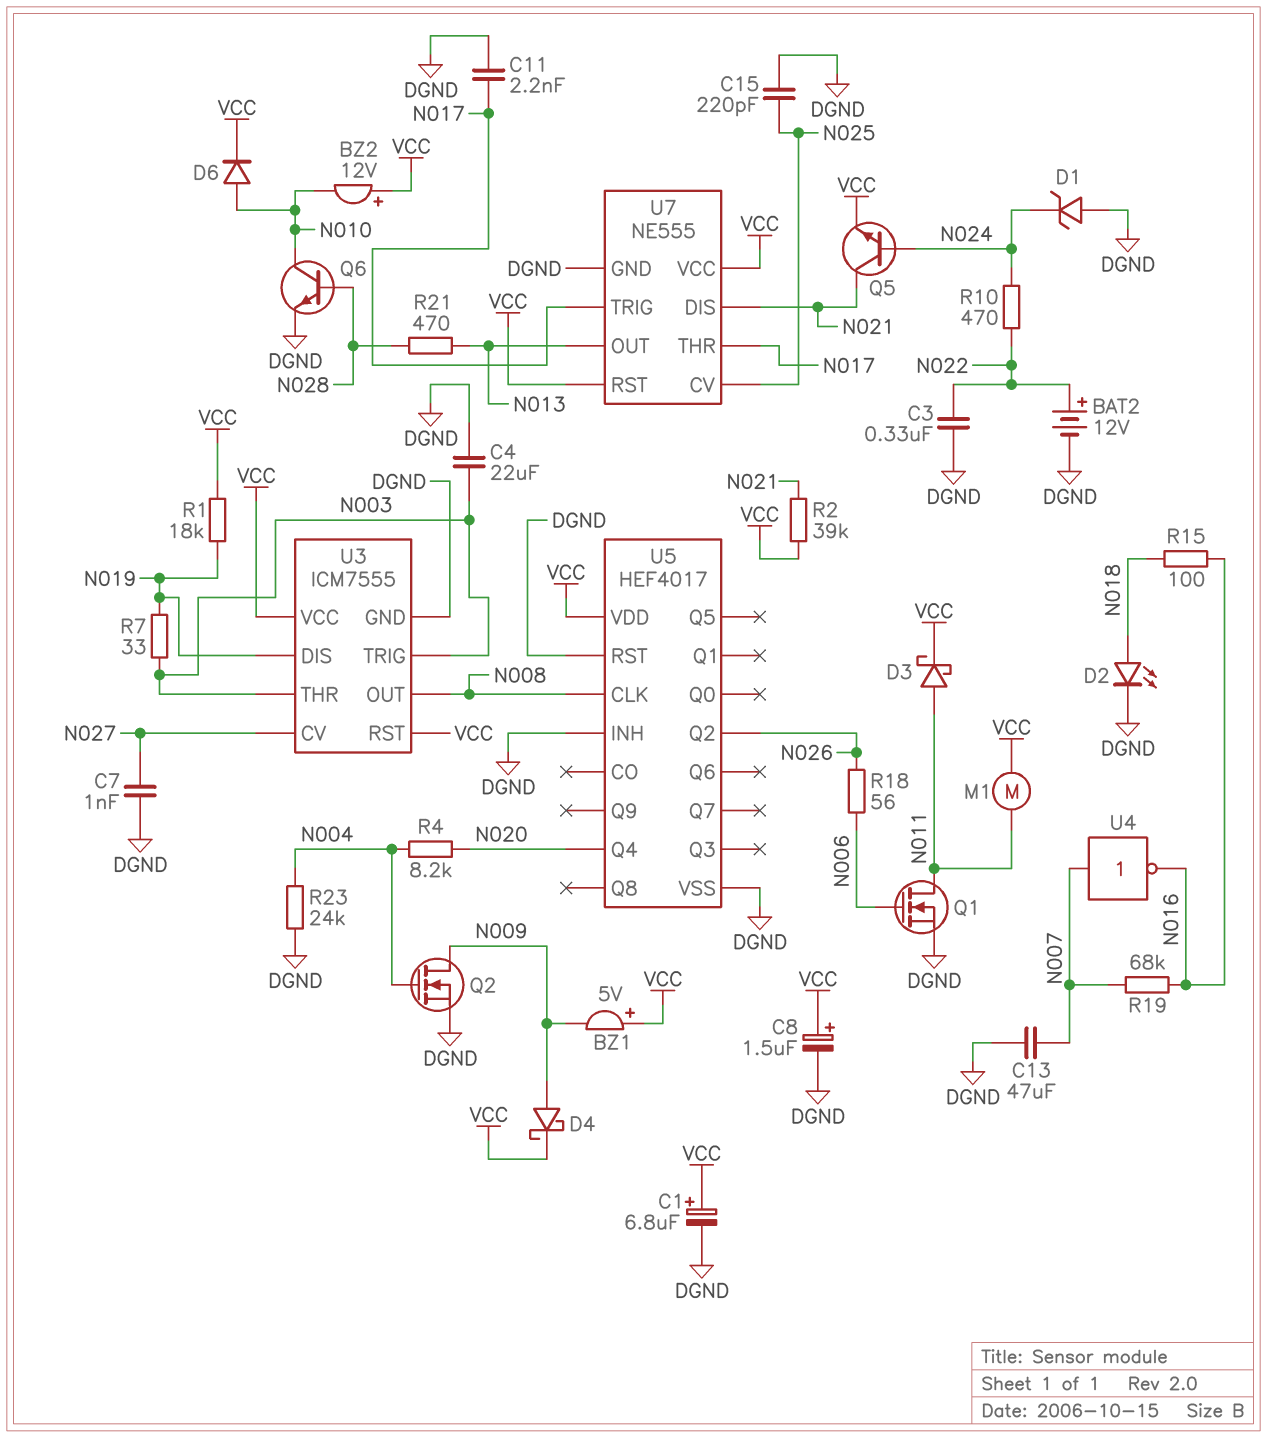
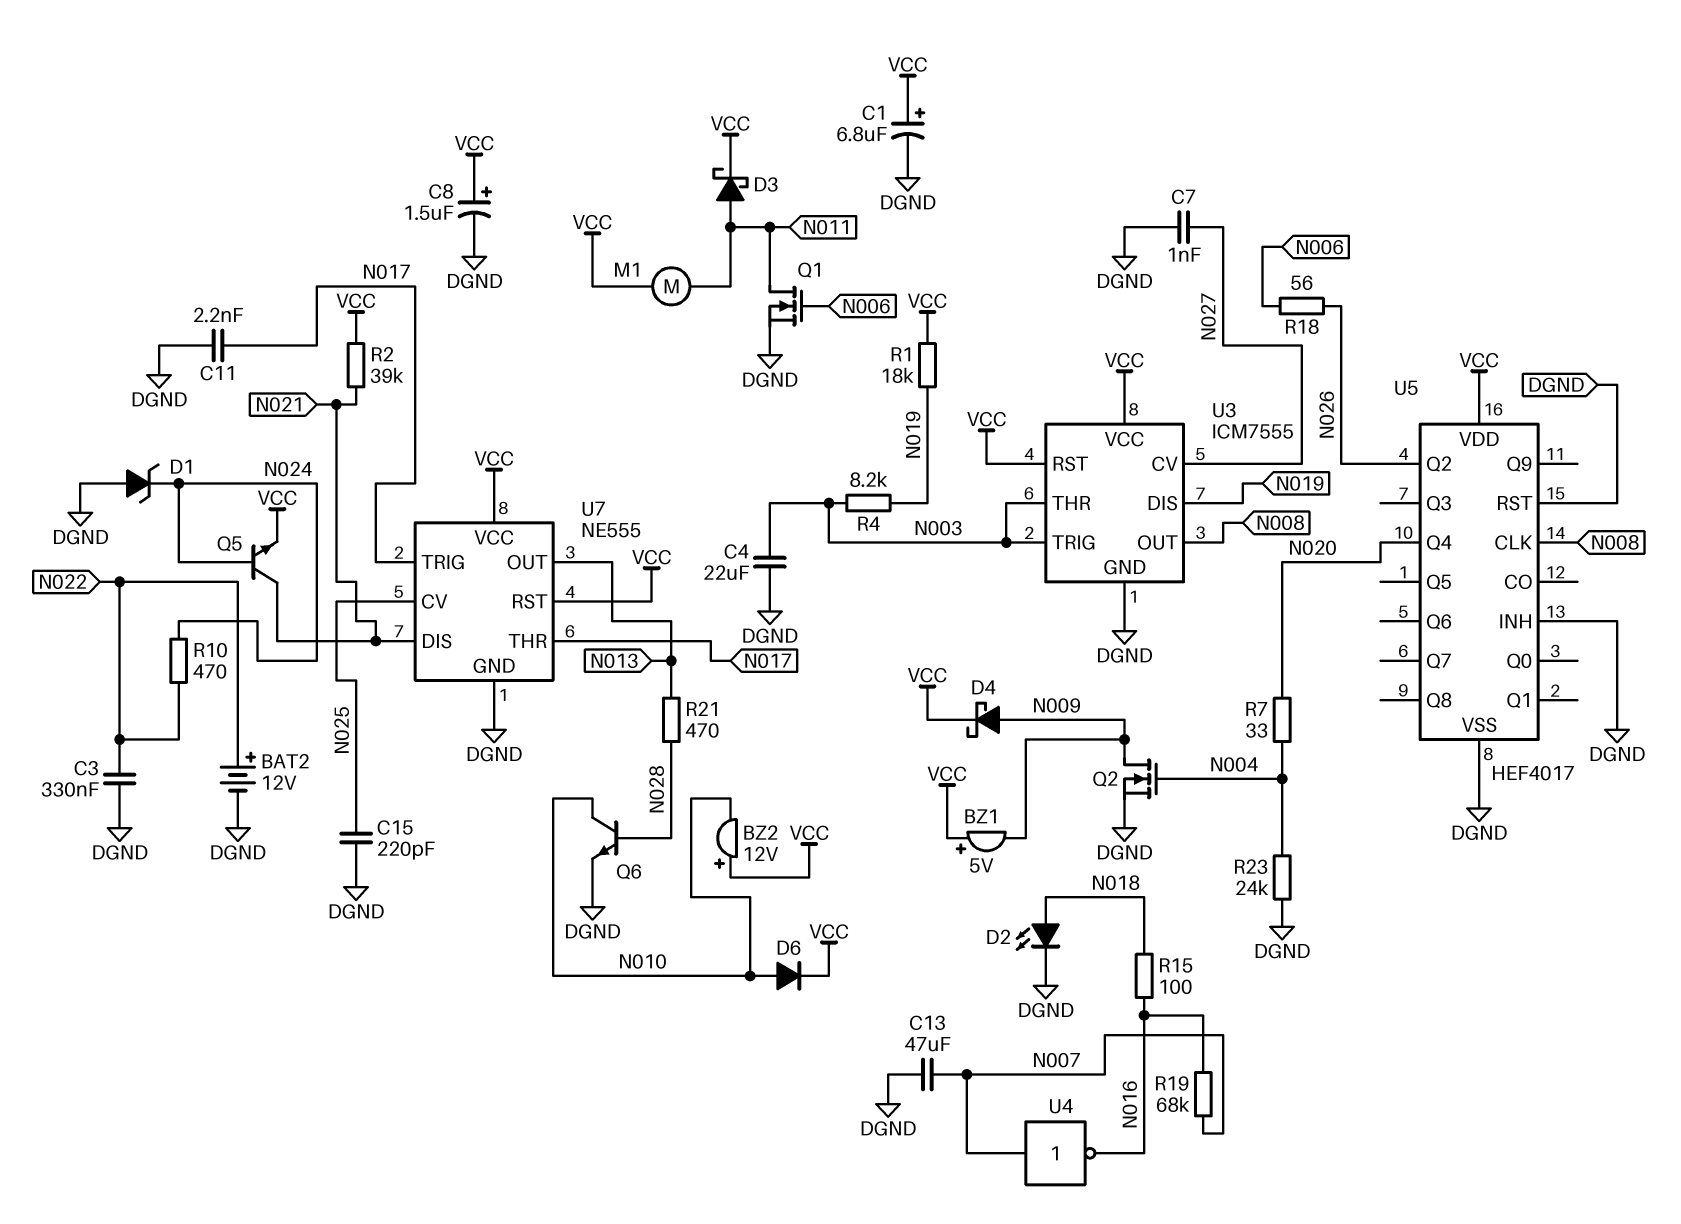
R4: 8.2k (N004, N020) -> 8.2k (N003, N019)
R7: 33 (N003, N019) -> 33 (N004, N020)

